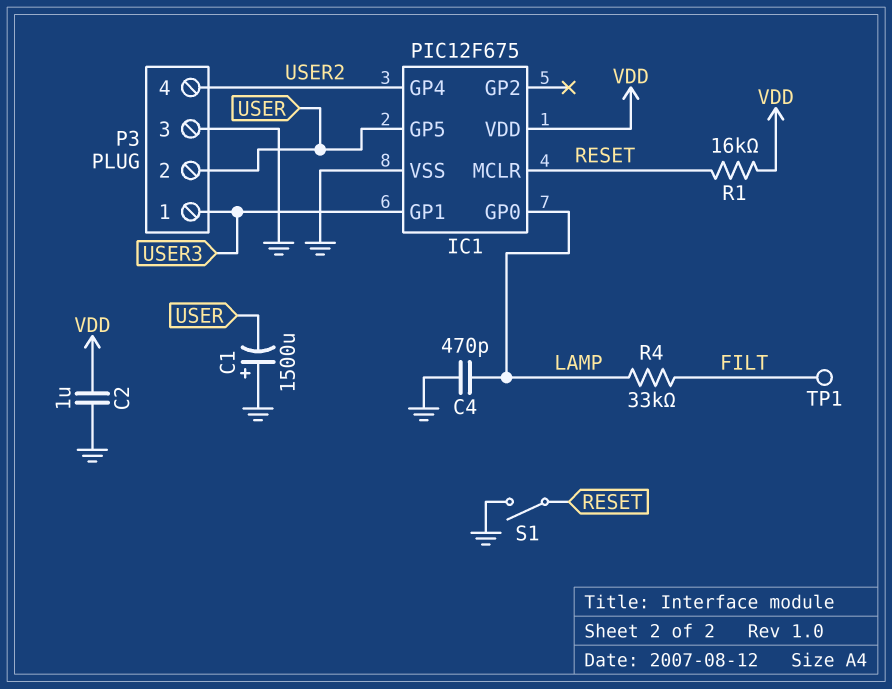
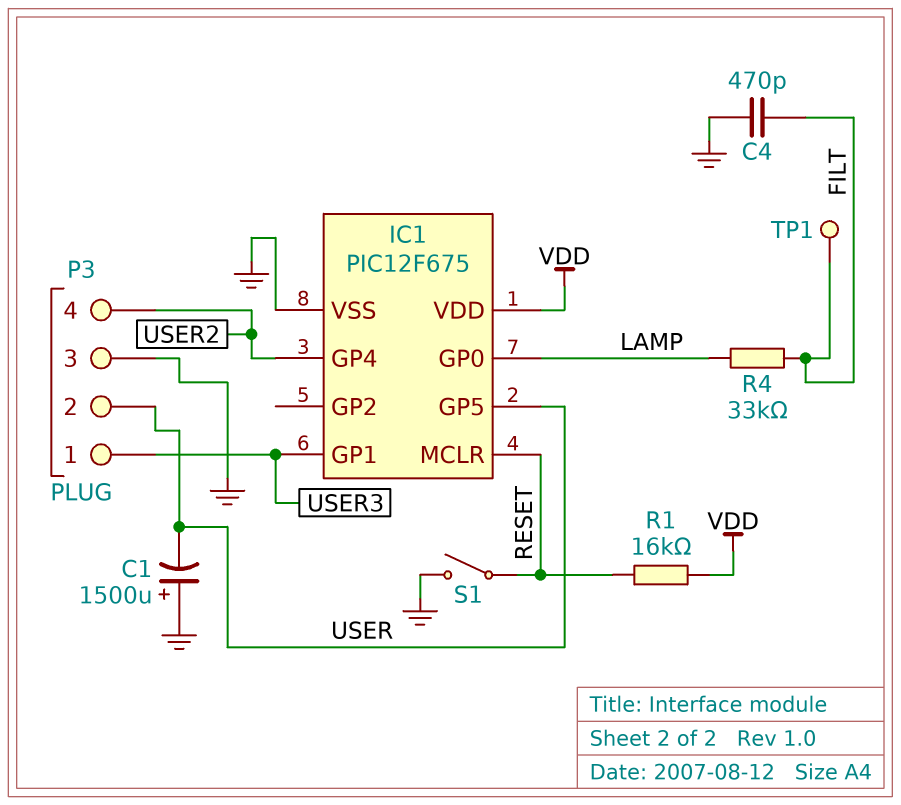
C2: 1uF (GND, VDD) -> none
C4: 470pF (GND, LAMP) -> 470pF (FILT, GND)

